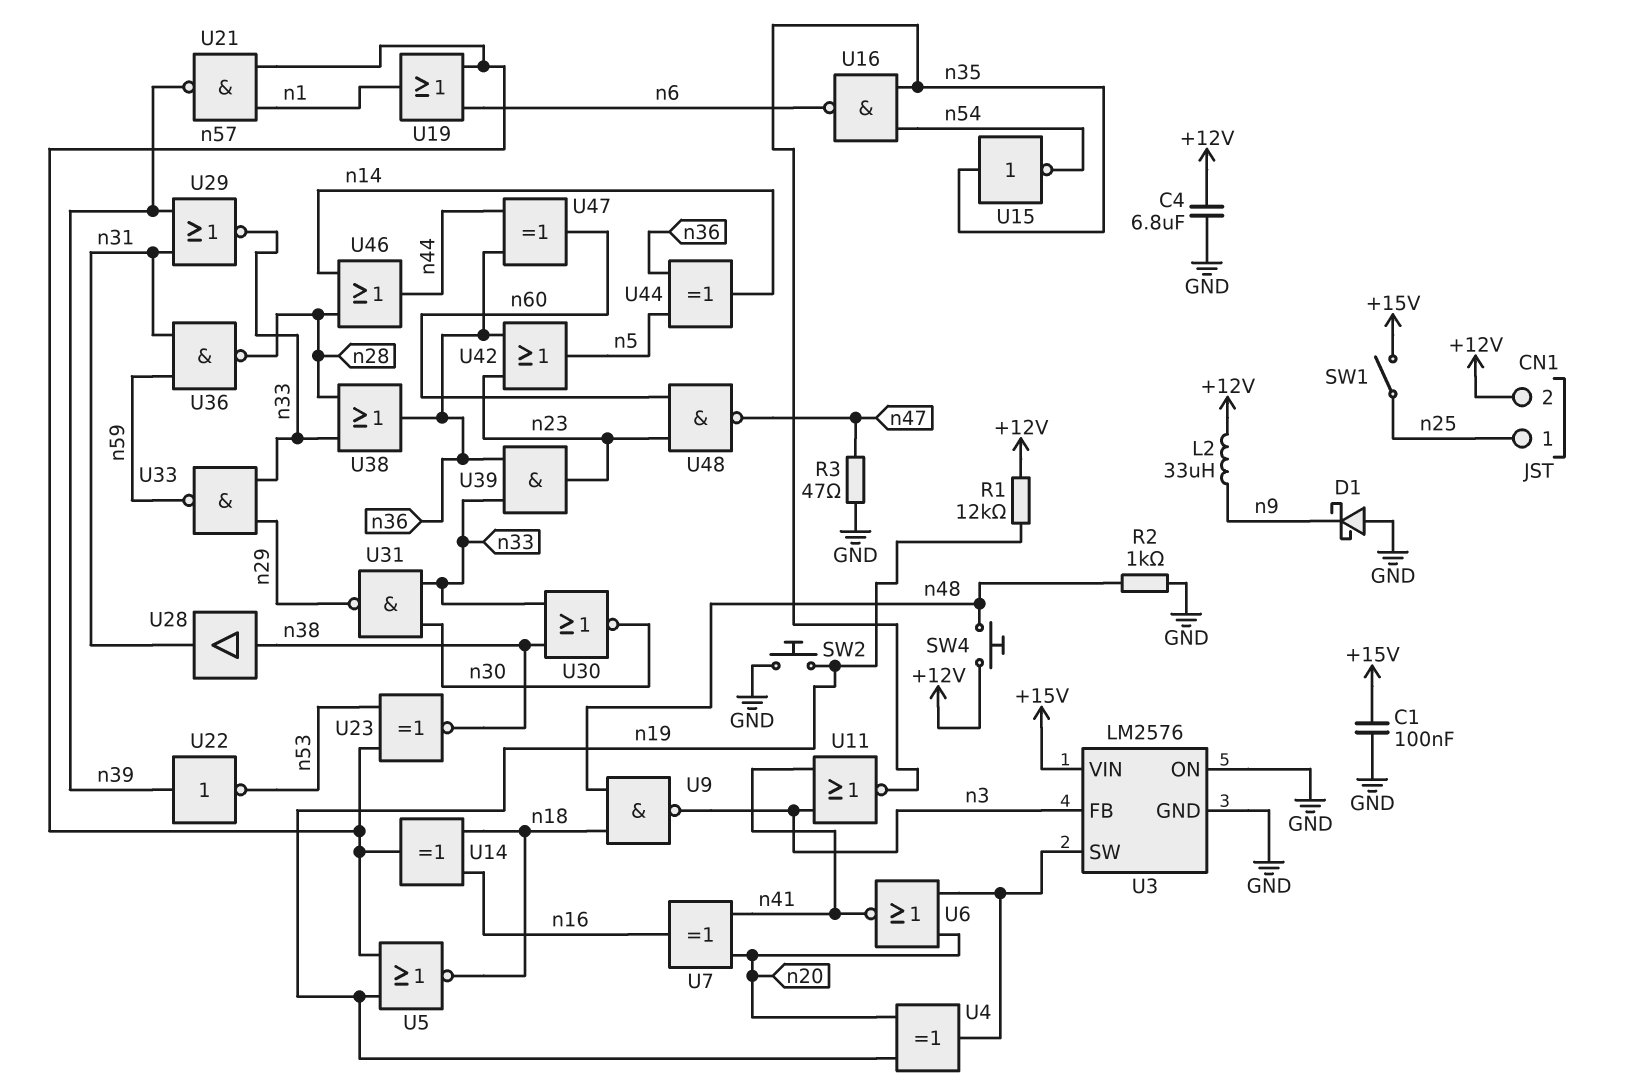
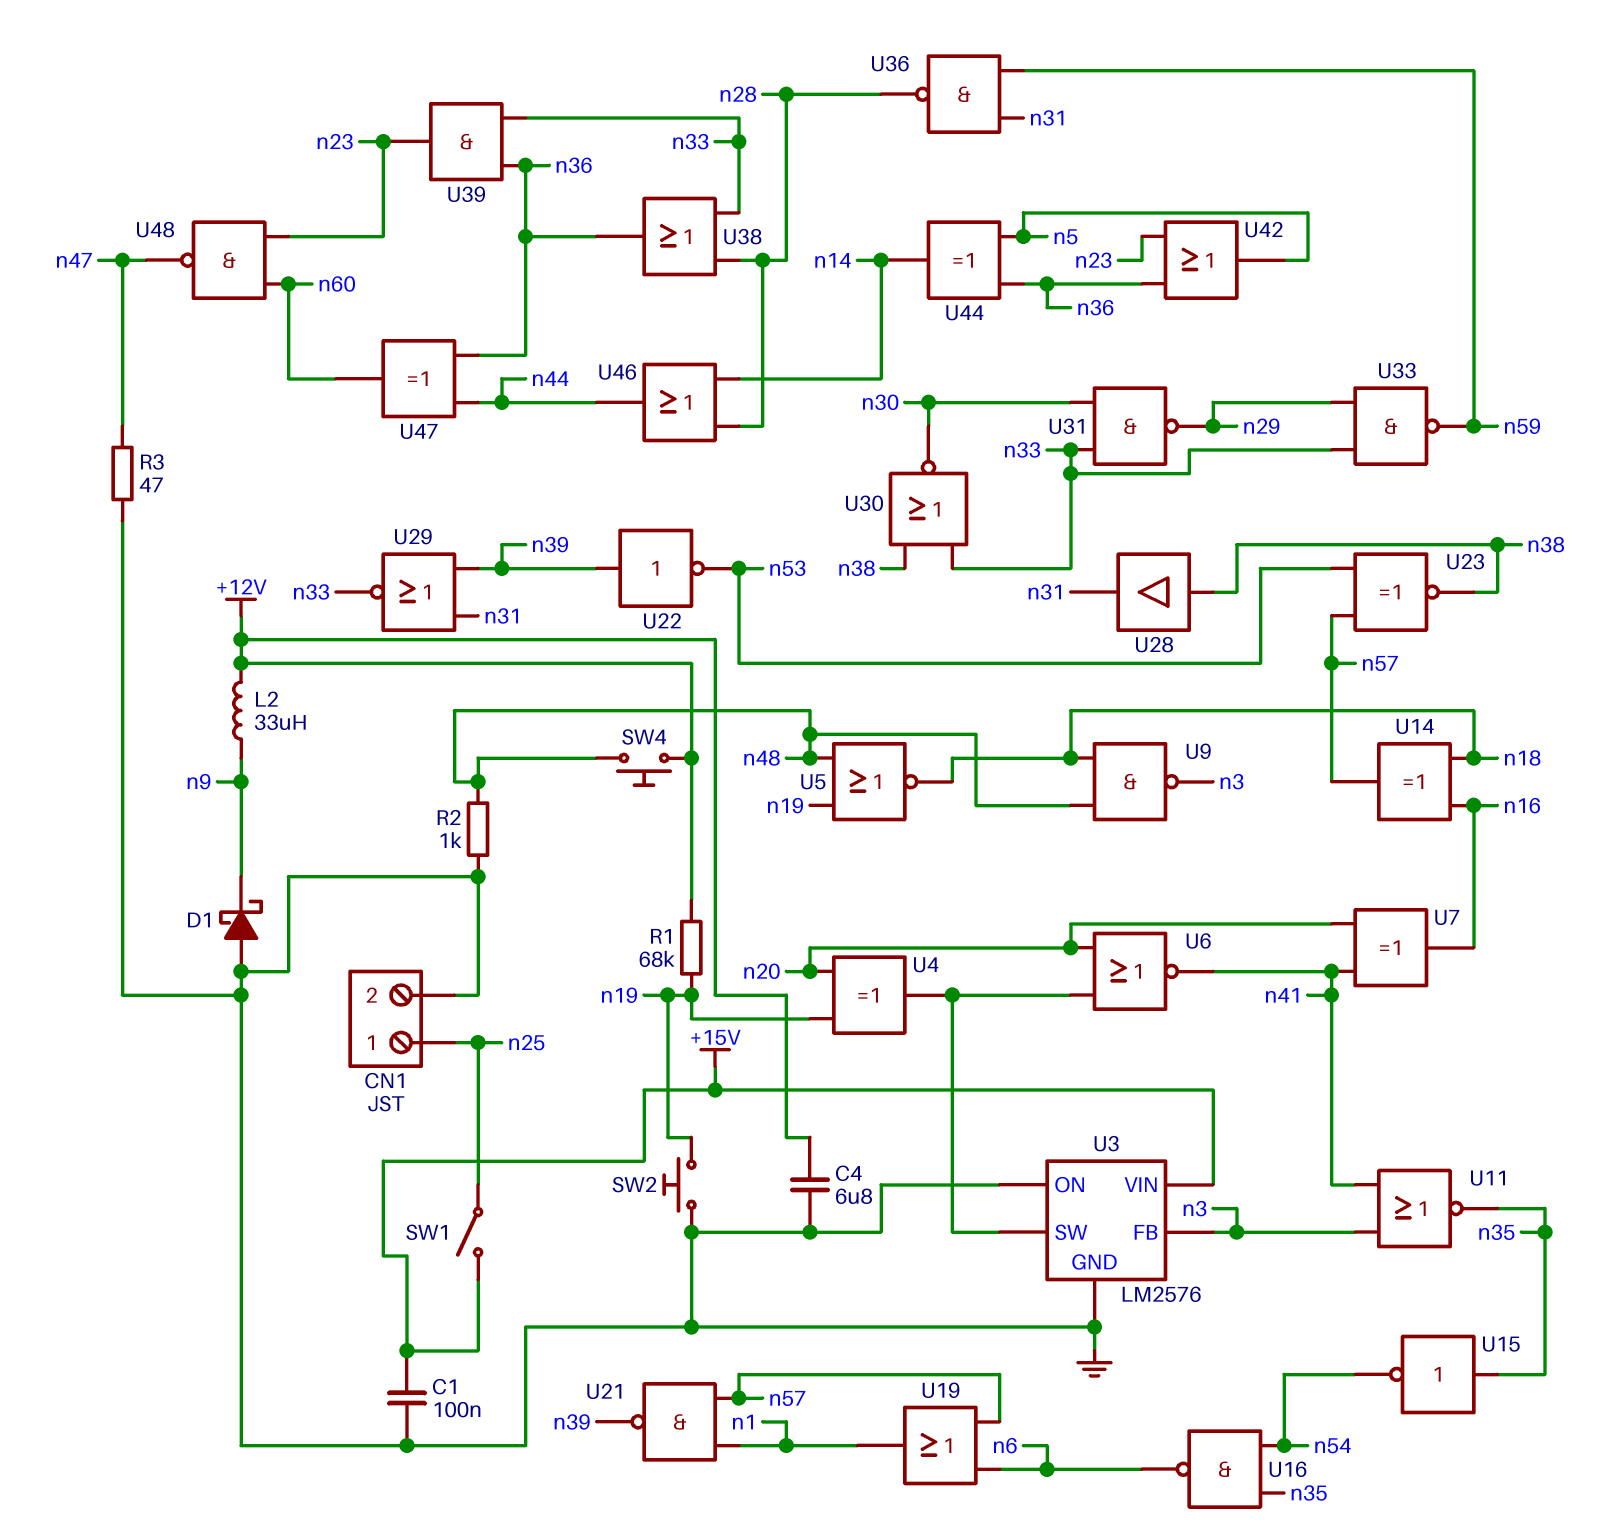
CN1 pin 2: +12V -> GND
R1: 12k (+12V, n19) -> 68k (+12V, n19)
U5: NOR (in n19, in n57, out n18) -> NOR (in n19, in n48, out n18)

